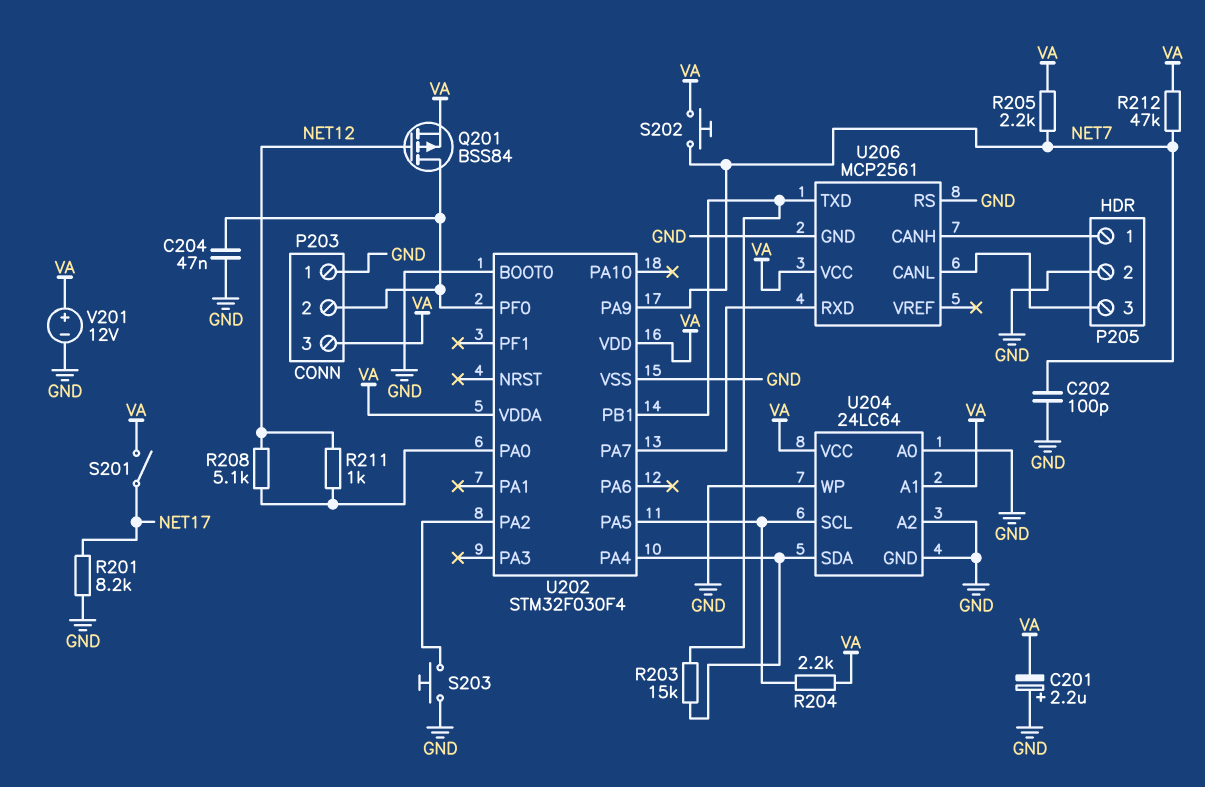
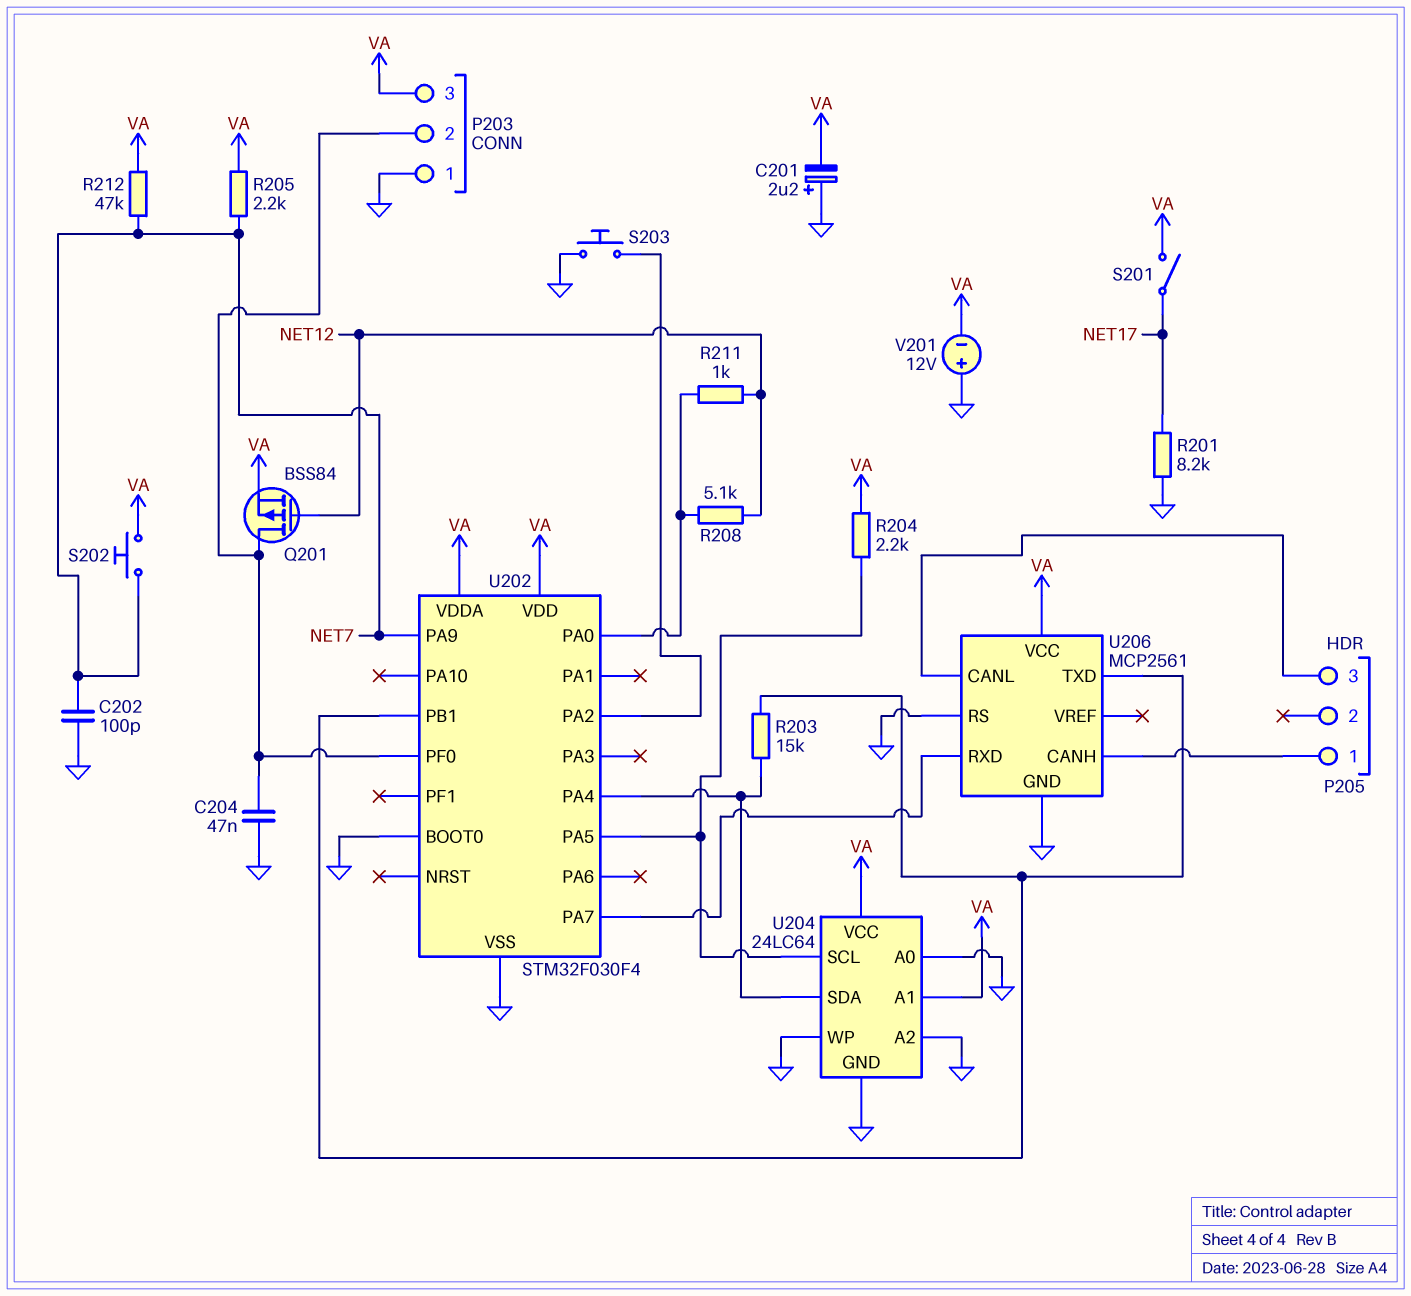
P205 pin 2: GND -> none
V201: 12V (plus VA, minus GND) -> 12V (plus GND, minus VA)

